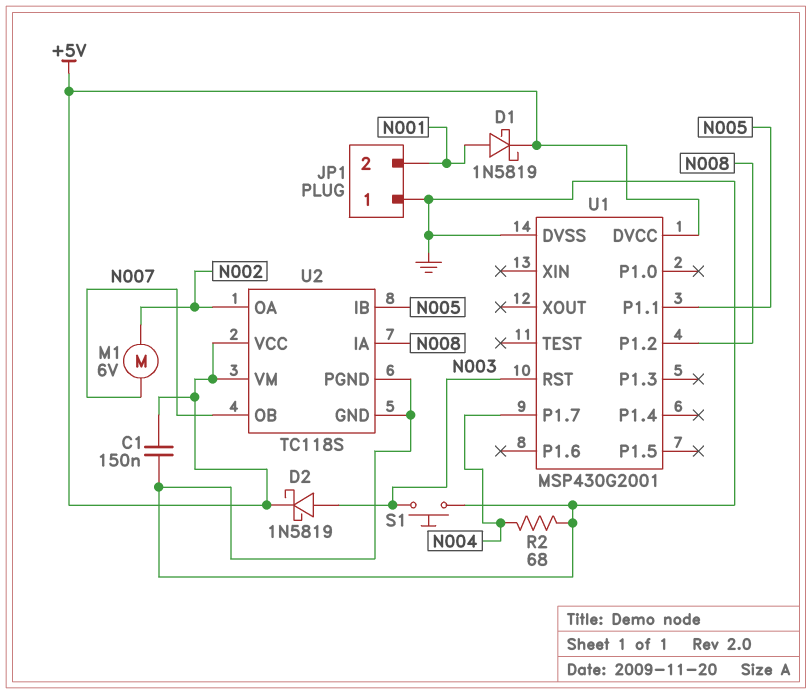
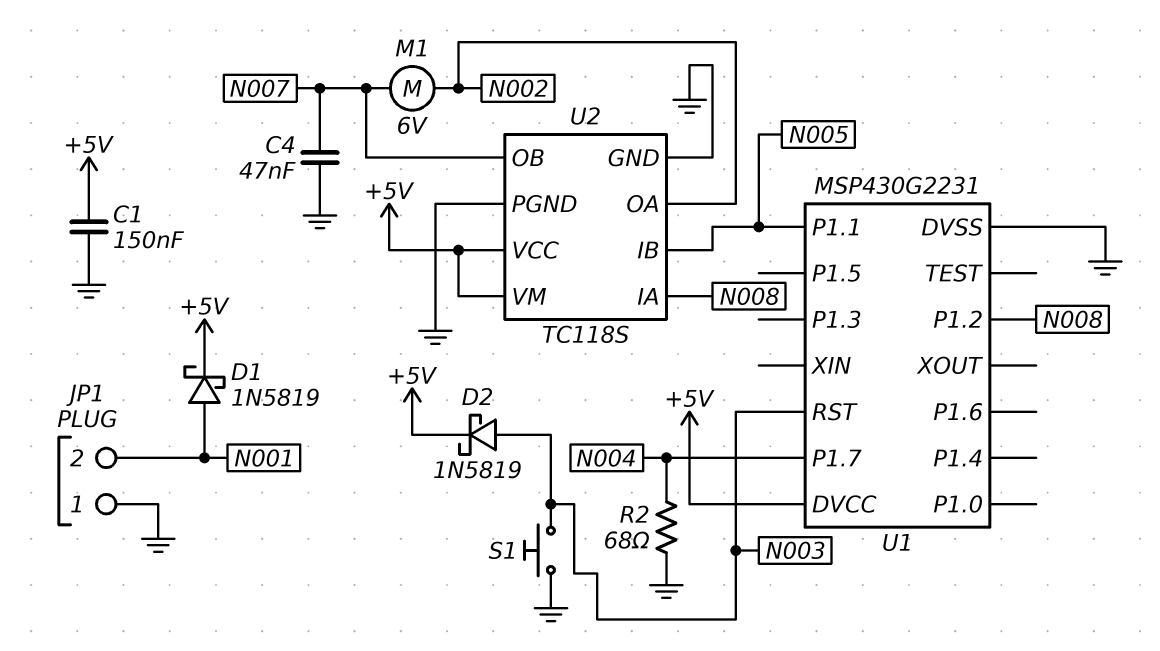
C4: none -> 47nF (GND, N007)
U1: MSP430G2001 -> MSP430G2231

